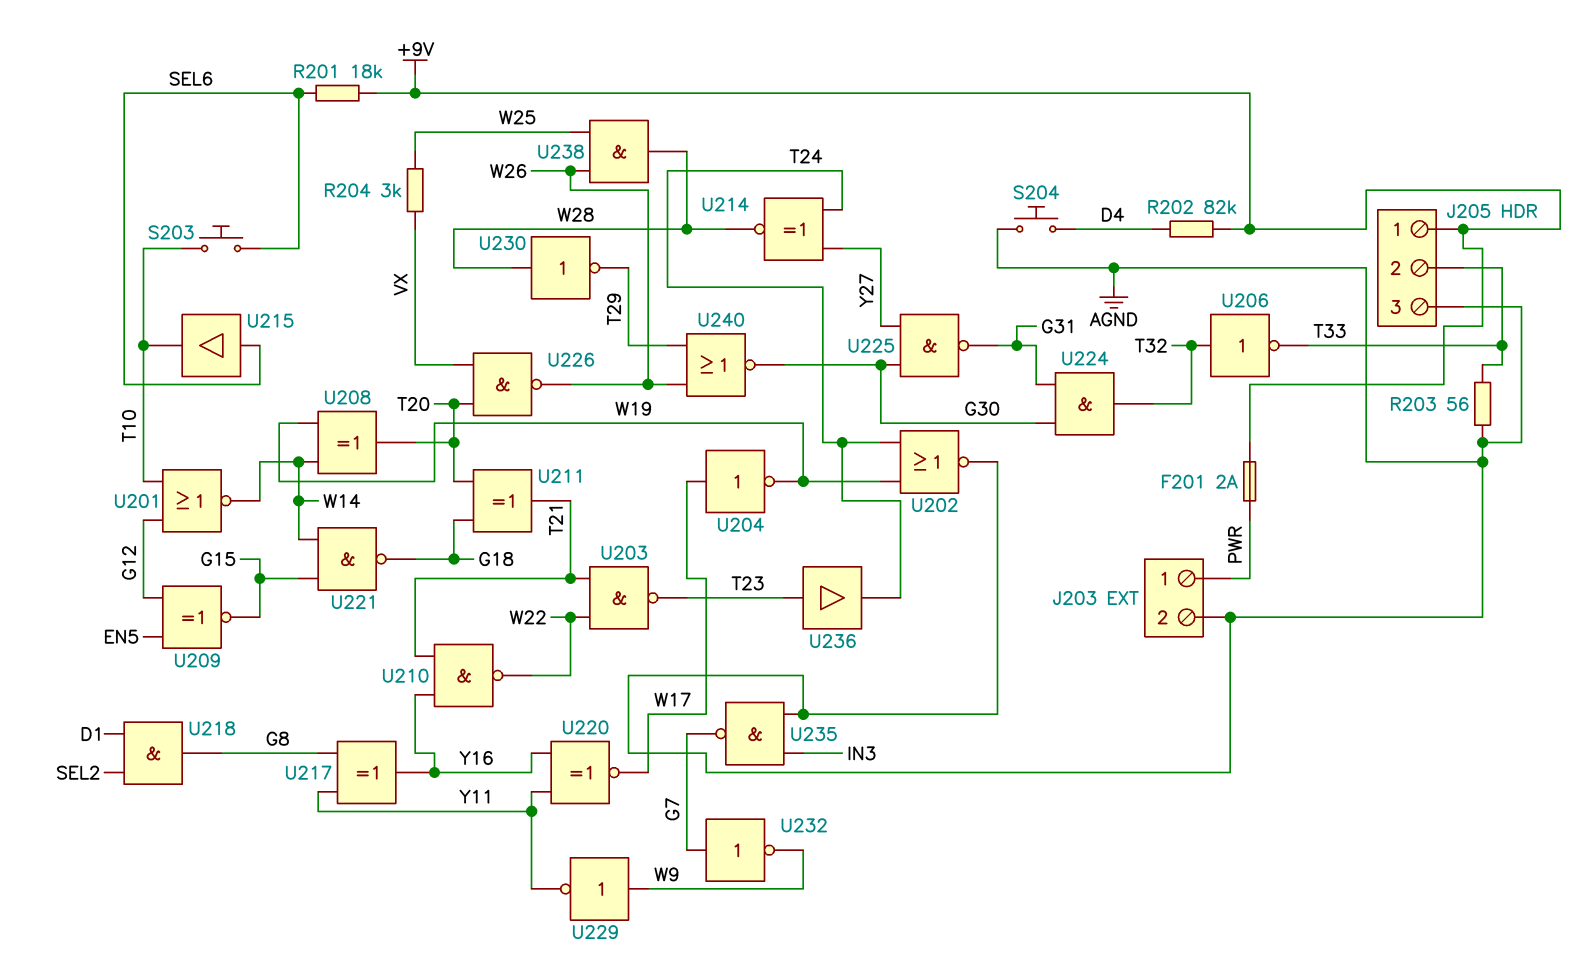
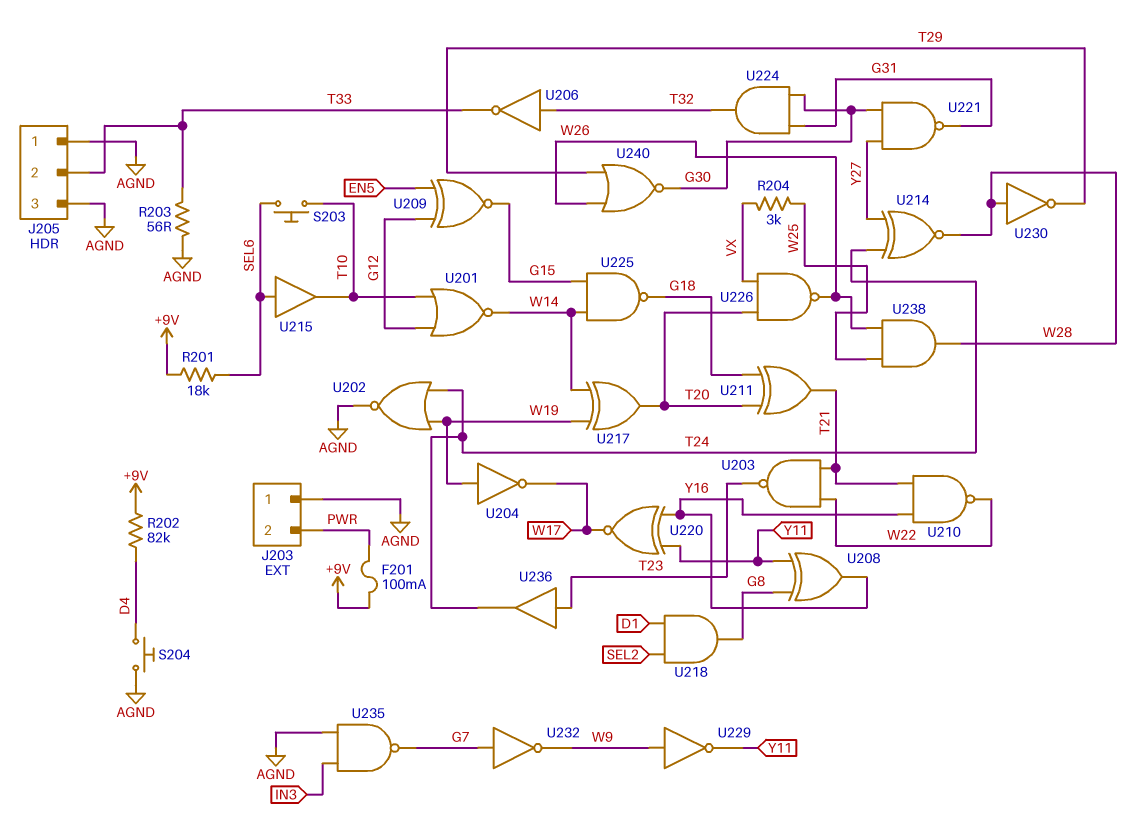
F201: 2A (+9V, PWR) -> 100mA (+9V, PWR)
J203 pin 1: PWR -> AGND
J203 pin 2: AGND -> PWR
J205 pin 1: +9V -> AGND
U204: NOT (in W17, out W19) -> NOT (in W19, out W17)
U208: XOR (in W14, in W19, out T20) -> XOR (in G8, in Y11, out Y16)
U217: XOR (in G8, in Y11, out Y16) -> XOR (in W14, in W19, out T20)
U221: NAND (in G15, in W14, out G18) -> NAND (in G30, in Y27, out G31)
U225: NAND (in G30, in Y27, out G31) -> NAND (in G15, in W14, out G18)

